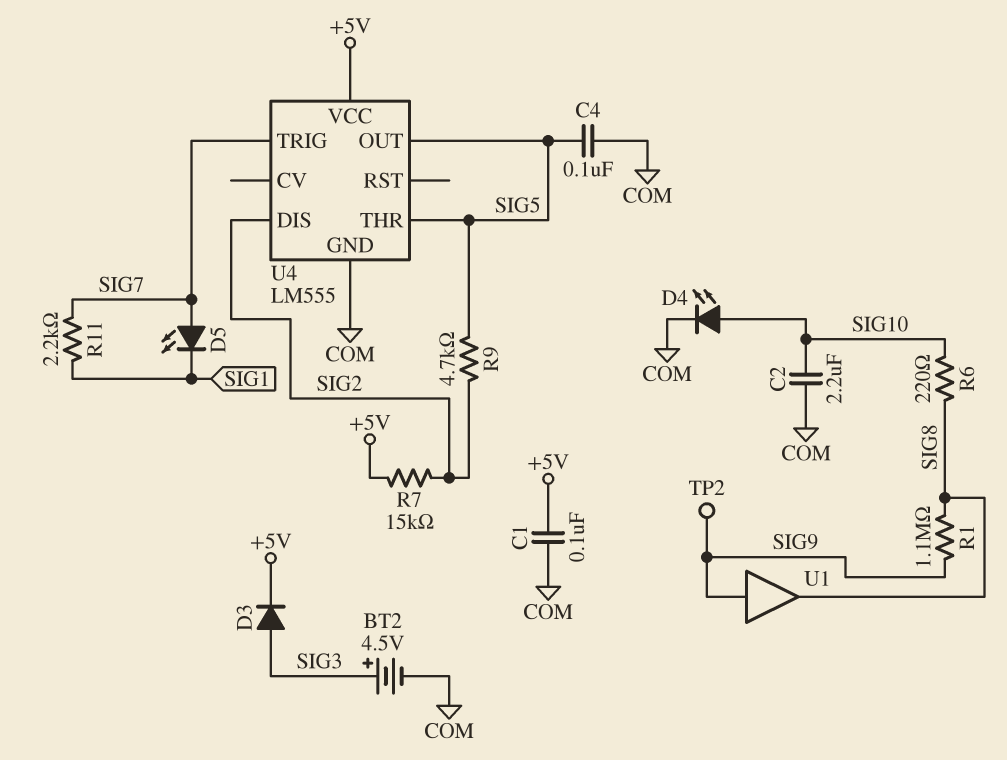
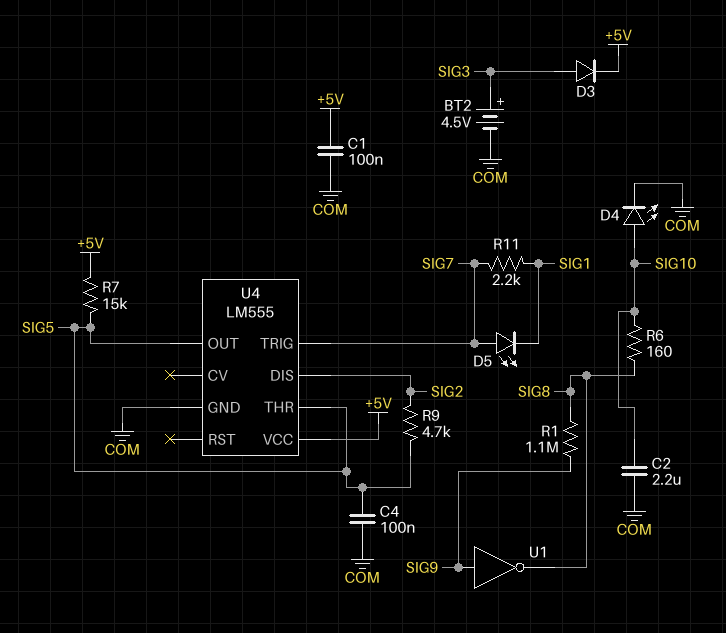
R6: 220 (SIG8, SIG10) -> 160 (SIG8, SIG10)
R7: 15k (+5V, SIG2) -> 15k (+5V, SIG5)
TP2: test point (SIG9) -> none
U1: buffer (in SIG9, out SIG8) -> NOT (in SIG9, out SIG8)

